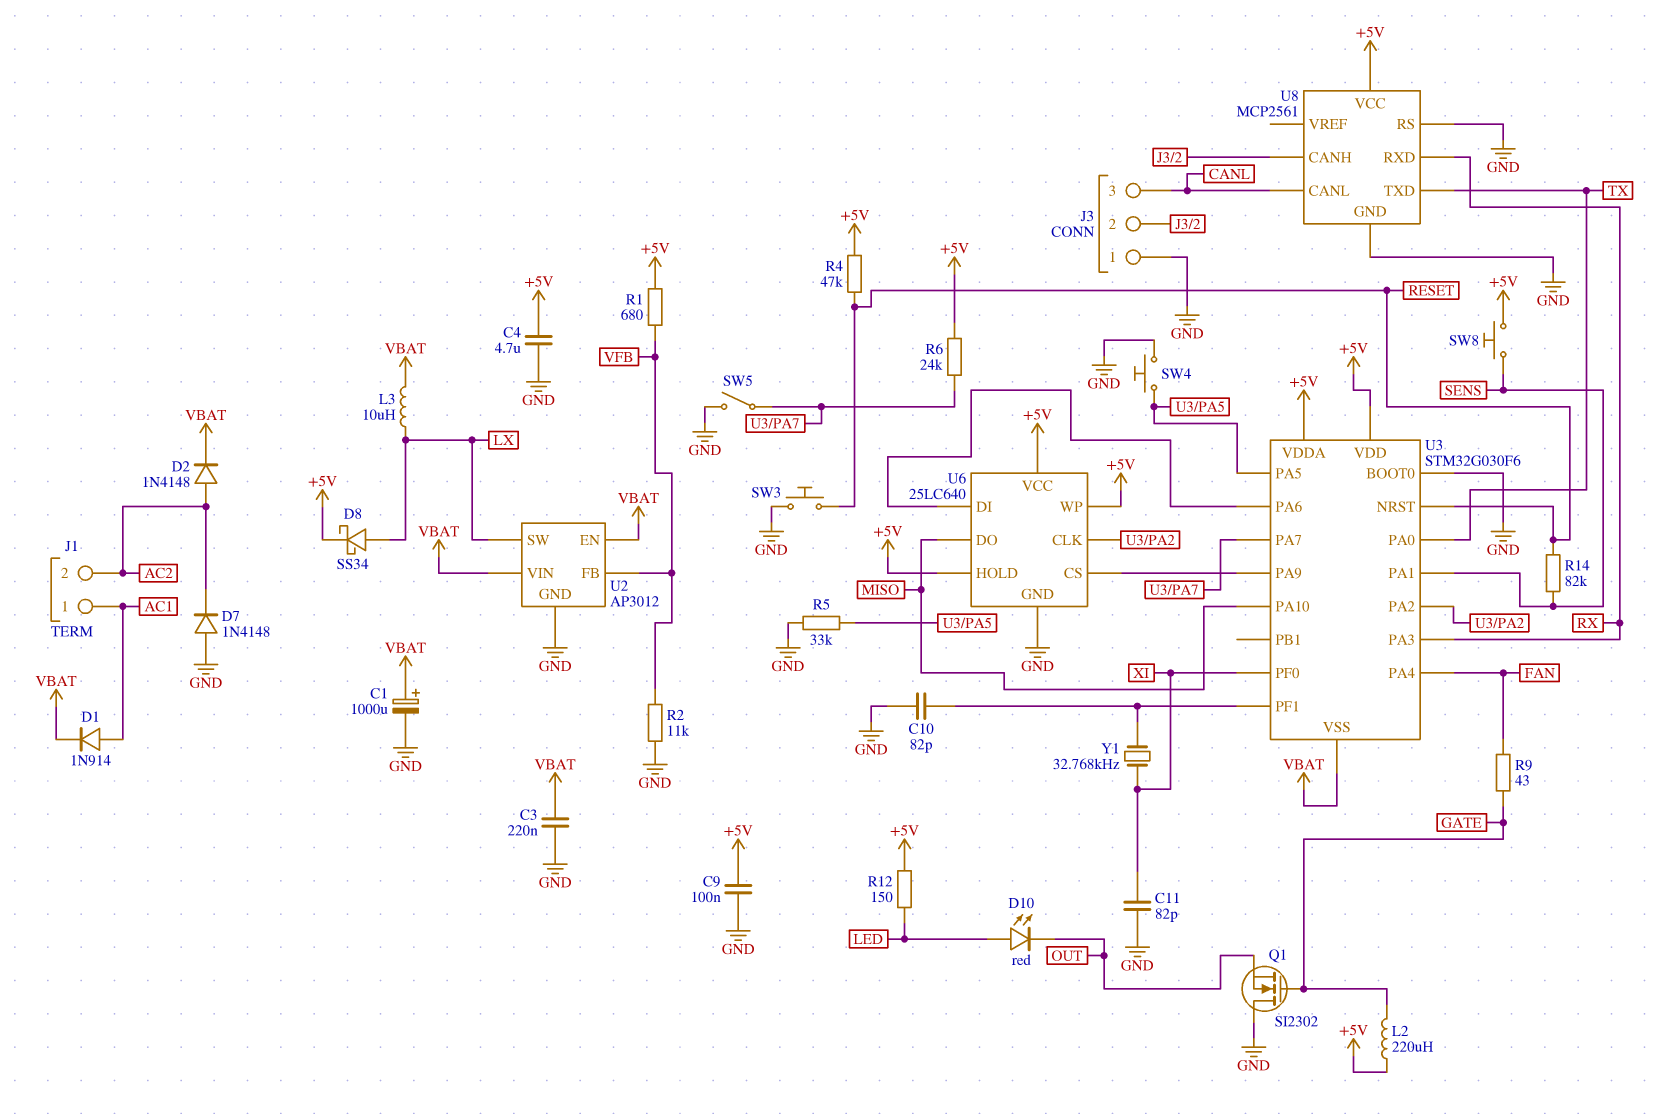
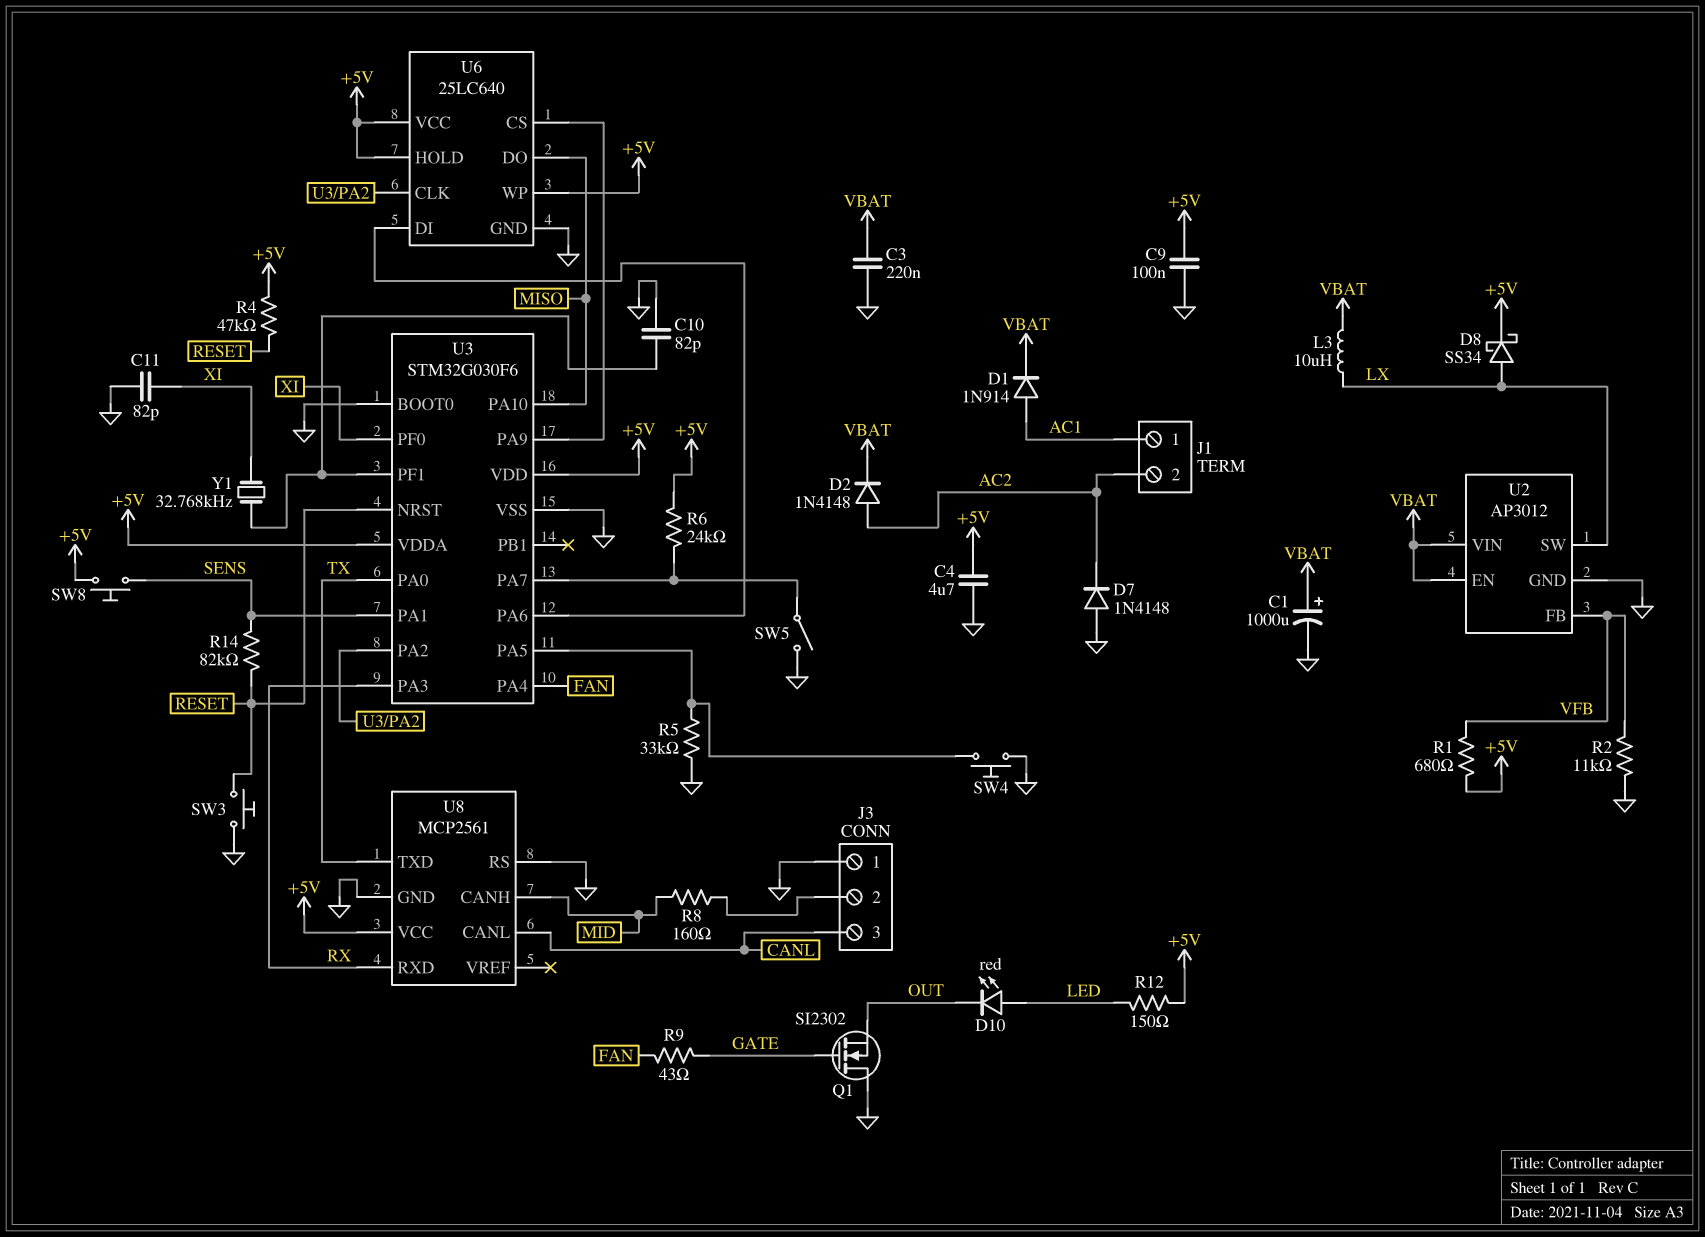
L2: 220uH (+5V, GATE) -> none
R8: none -> 160 (J3/2, MID)
U3 pin VSS: VBAT -> GND
U8 pin CANH: J3/2 -> MID

